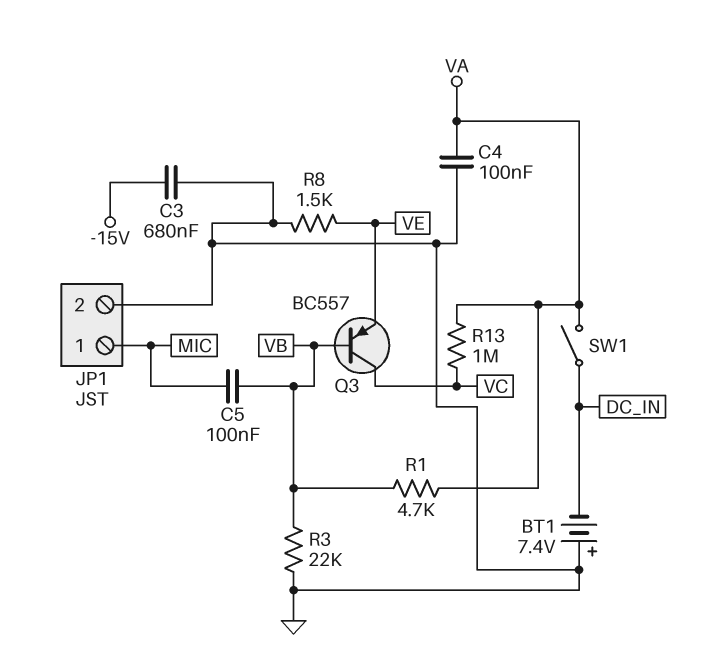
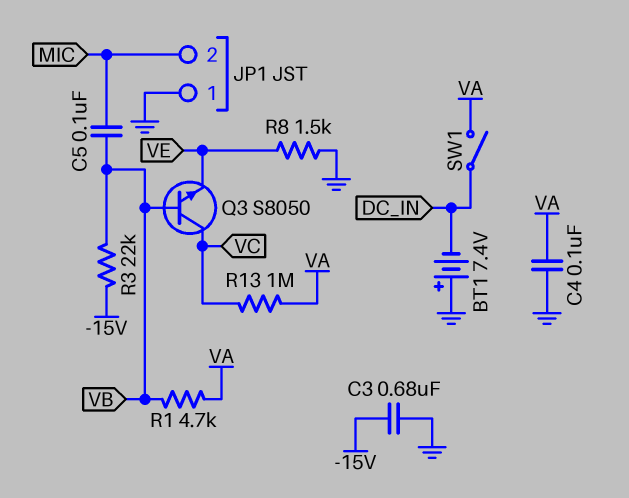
JP1 pin 1: MIC -> GND
JP1 pin 2: GND -> MIC
Q3: PNP BC557 (B VB, C VC, E VE) -> NPN S8050 (B VB, C VC, E VE)
R3: 22k (GND, VB) -> 22k (-15V, VB)

